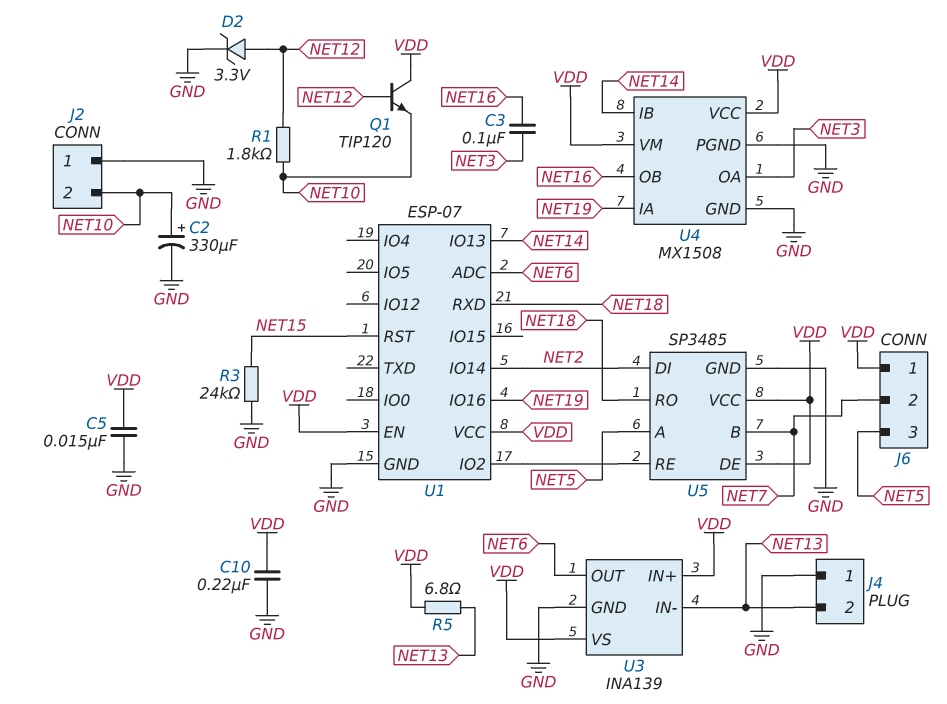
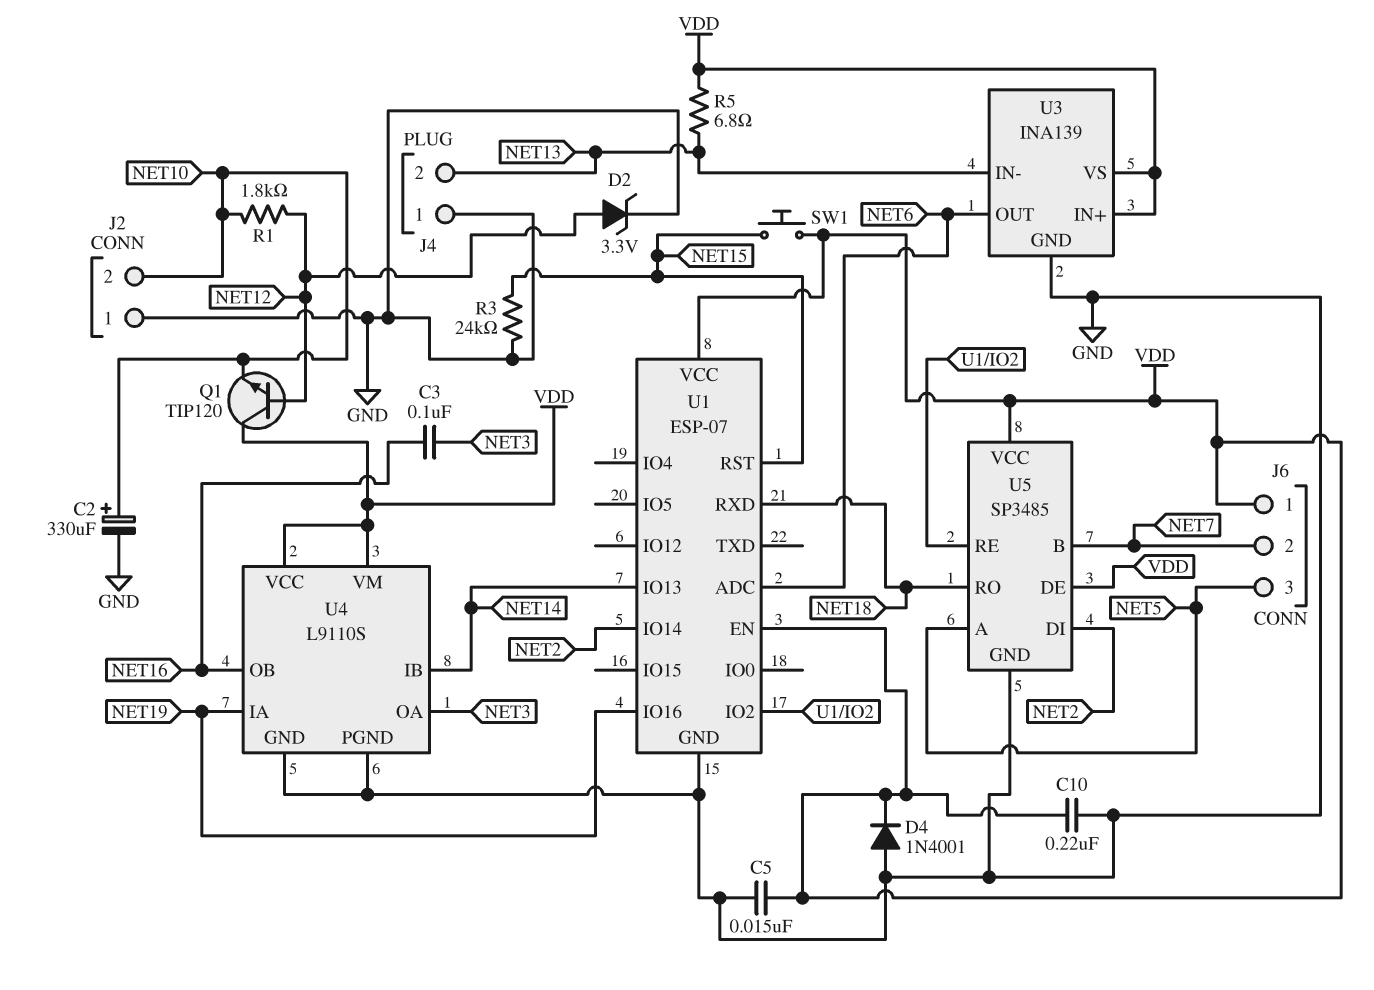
D4: none -> diode 1N4001 (A GND, K VDD)
SW1: none -> button (NET15, VDD)
U4: MX1508 -> L9110S

